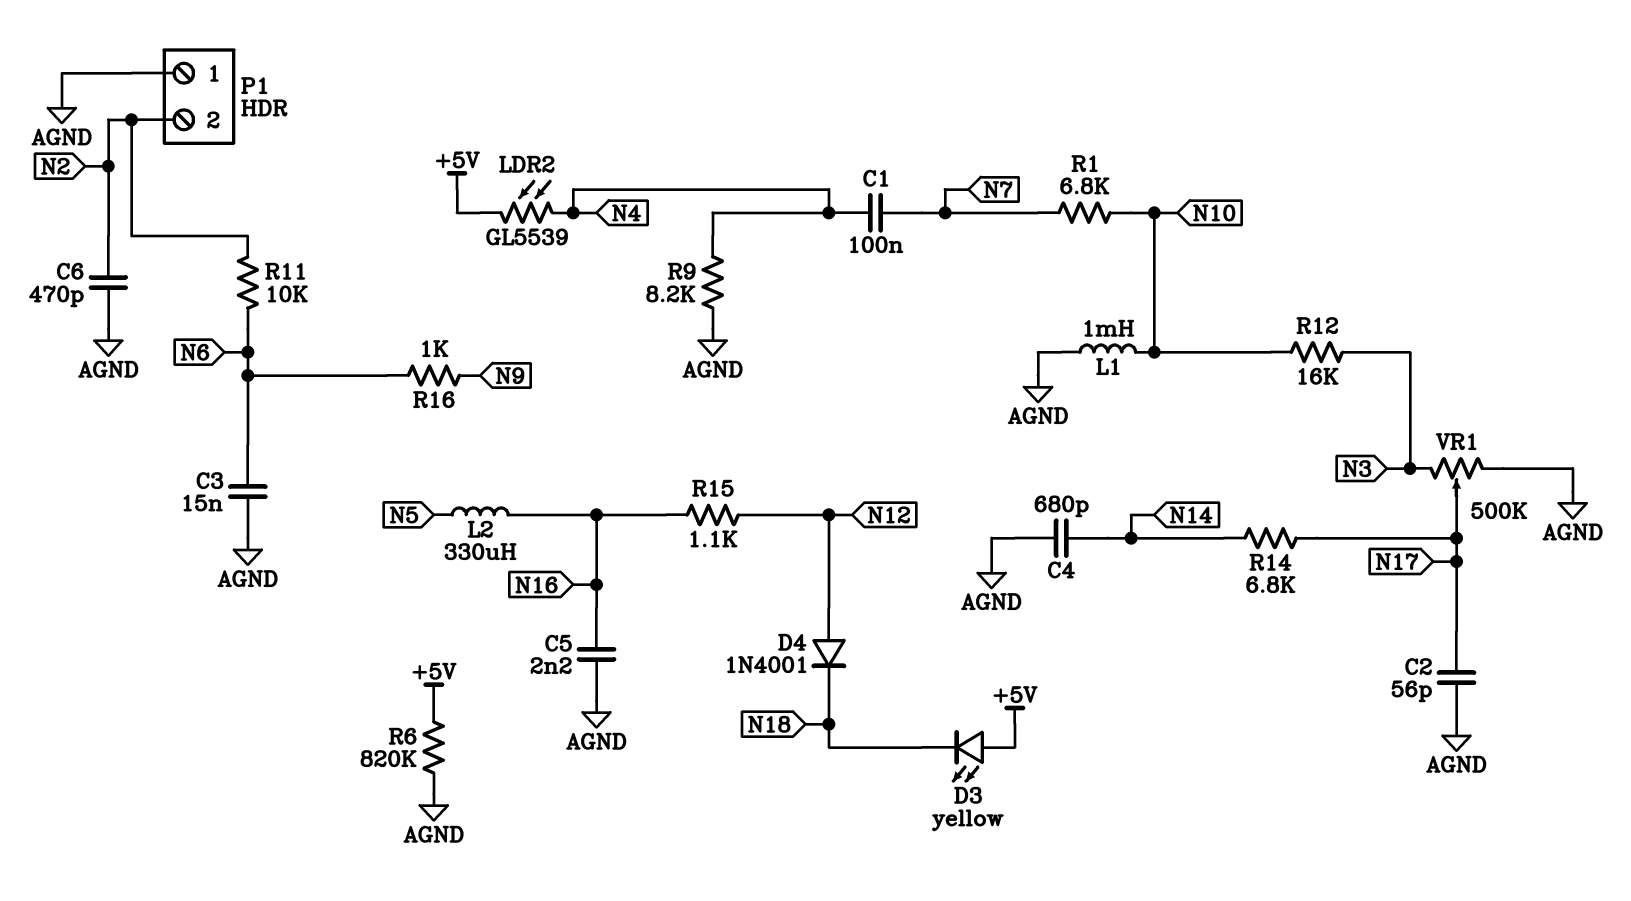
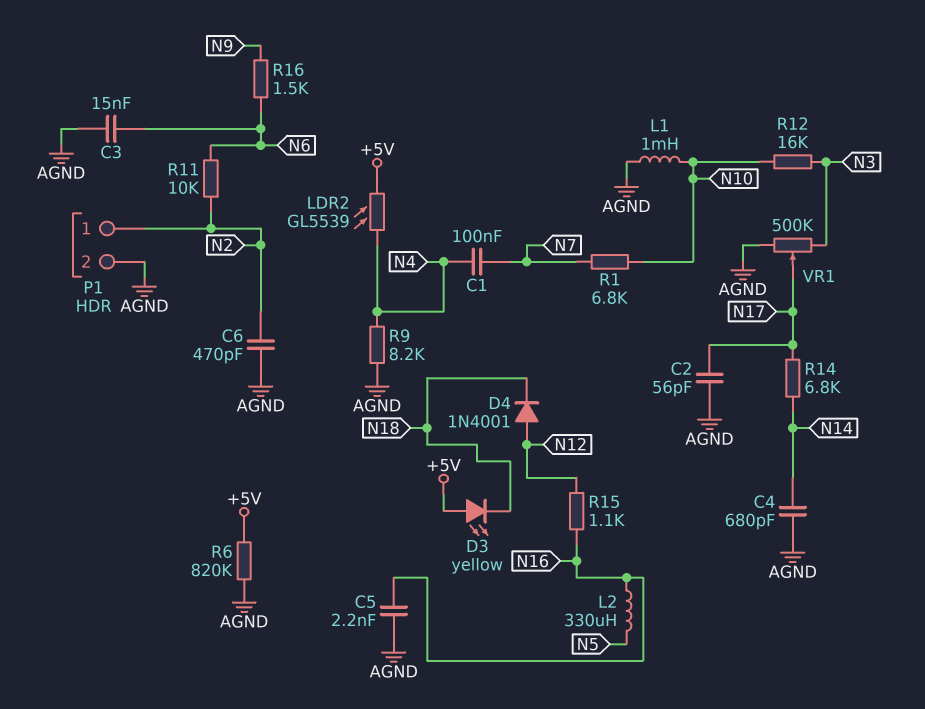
P1 pin 1: AGND -> N2
P1 pin 2: N2 -> AGND
R16: 1k (N6, N9) -> 1.5k (N6, N9)

